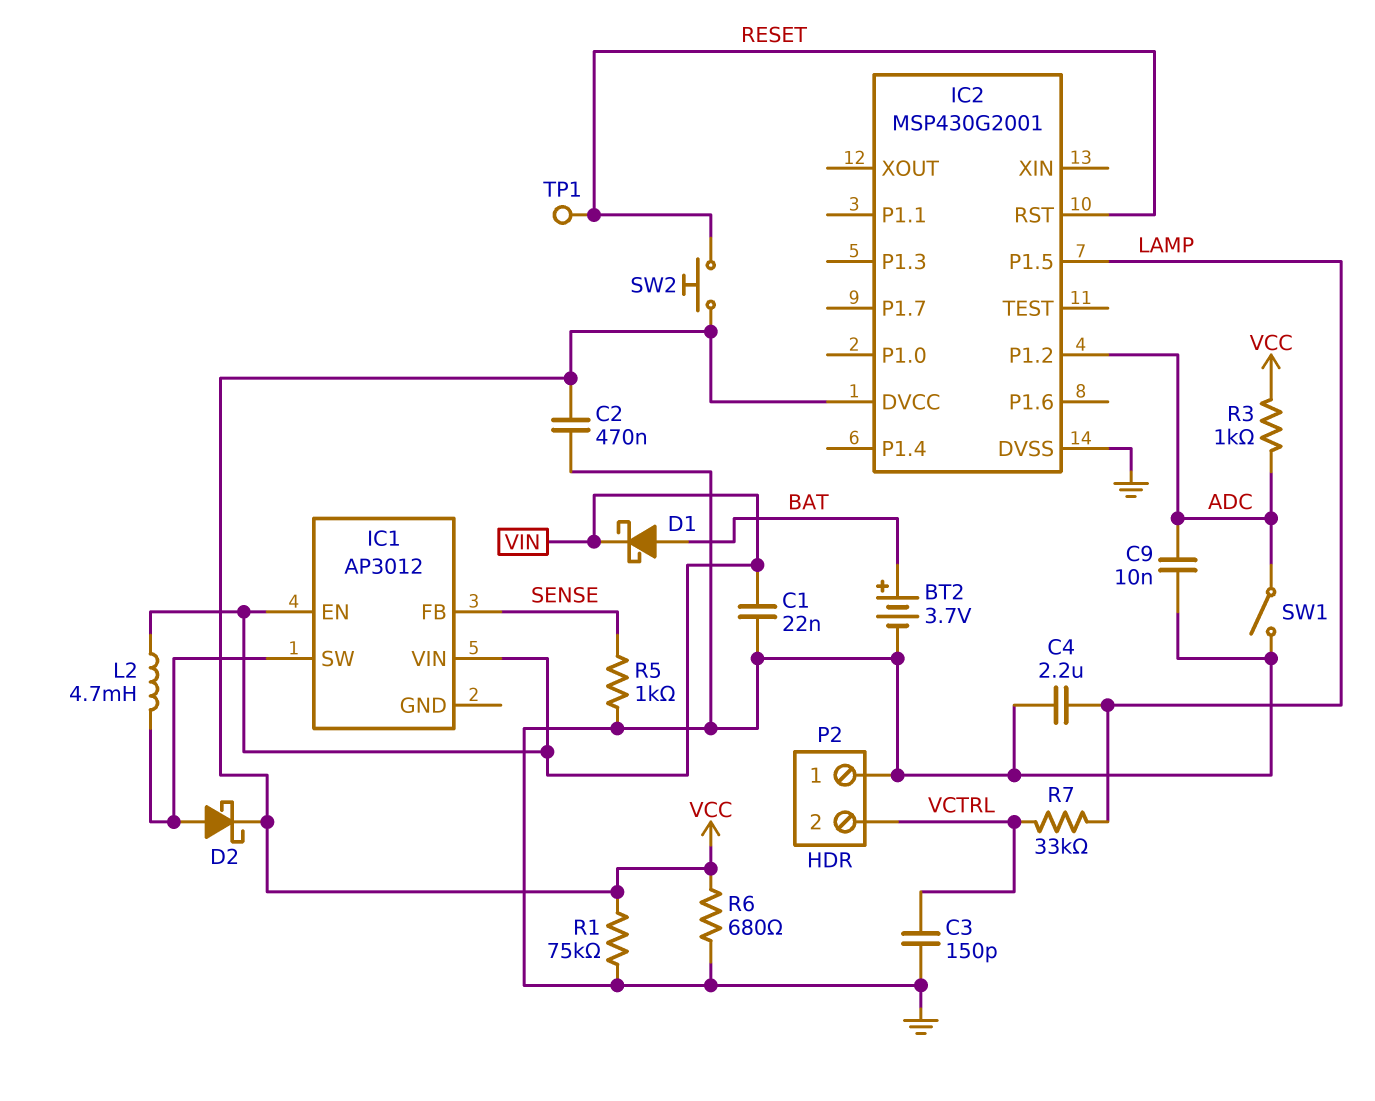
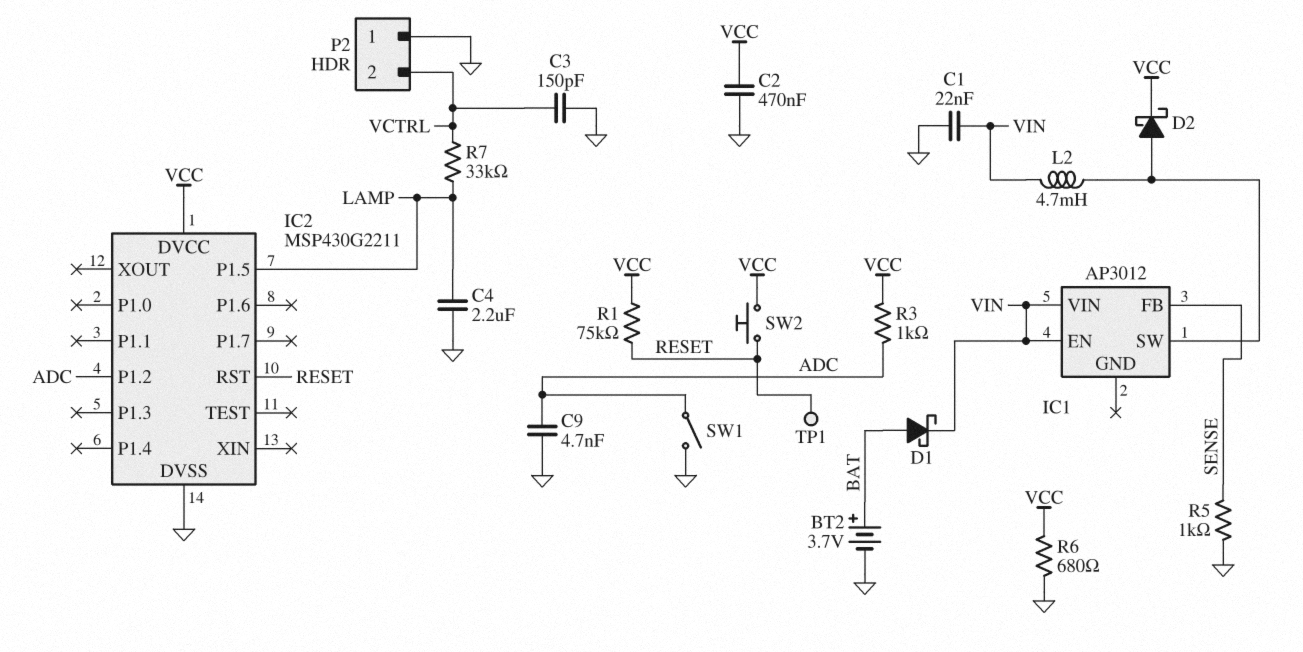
C9: 10nF (ADC, GND) -> 4.7nF (ADC, GND)
IC2: MSP430G2001 -> MSP430G2211
R1: 75k (GND, VCC) -> 75k (RESET, VCC)

